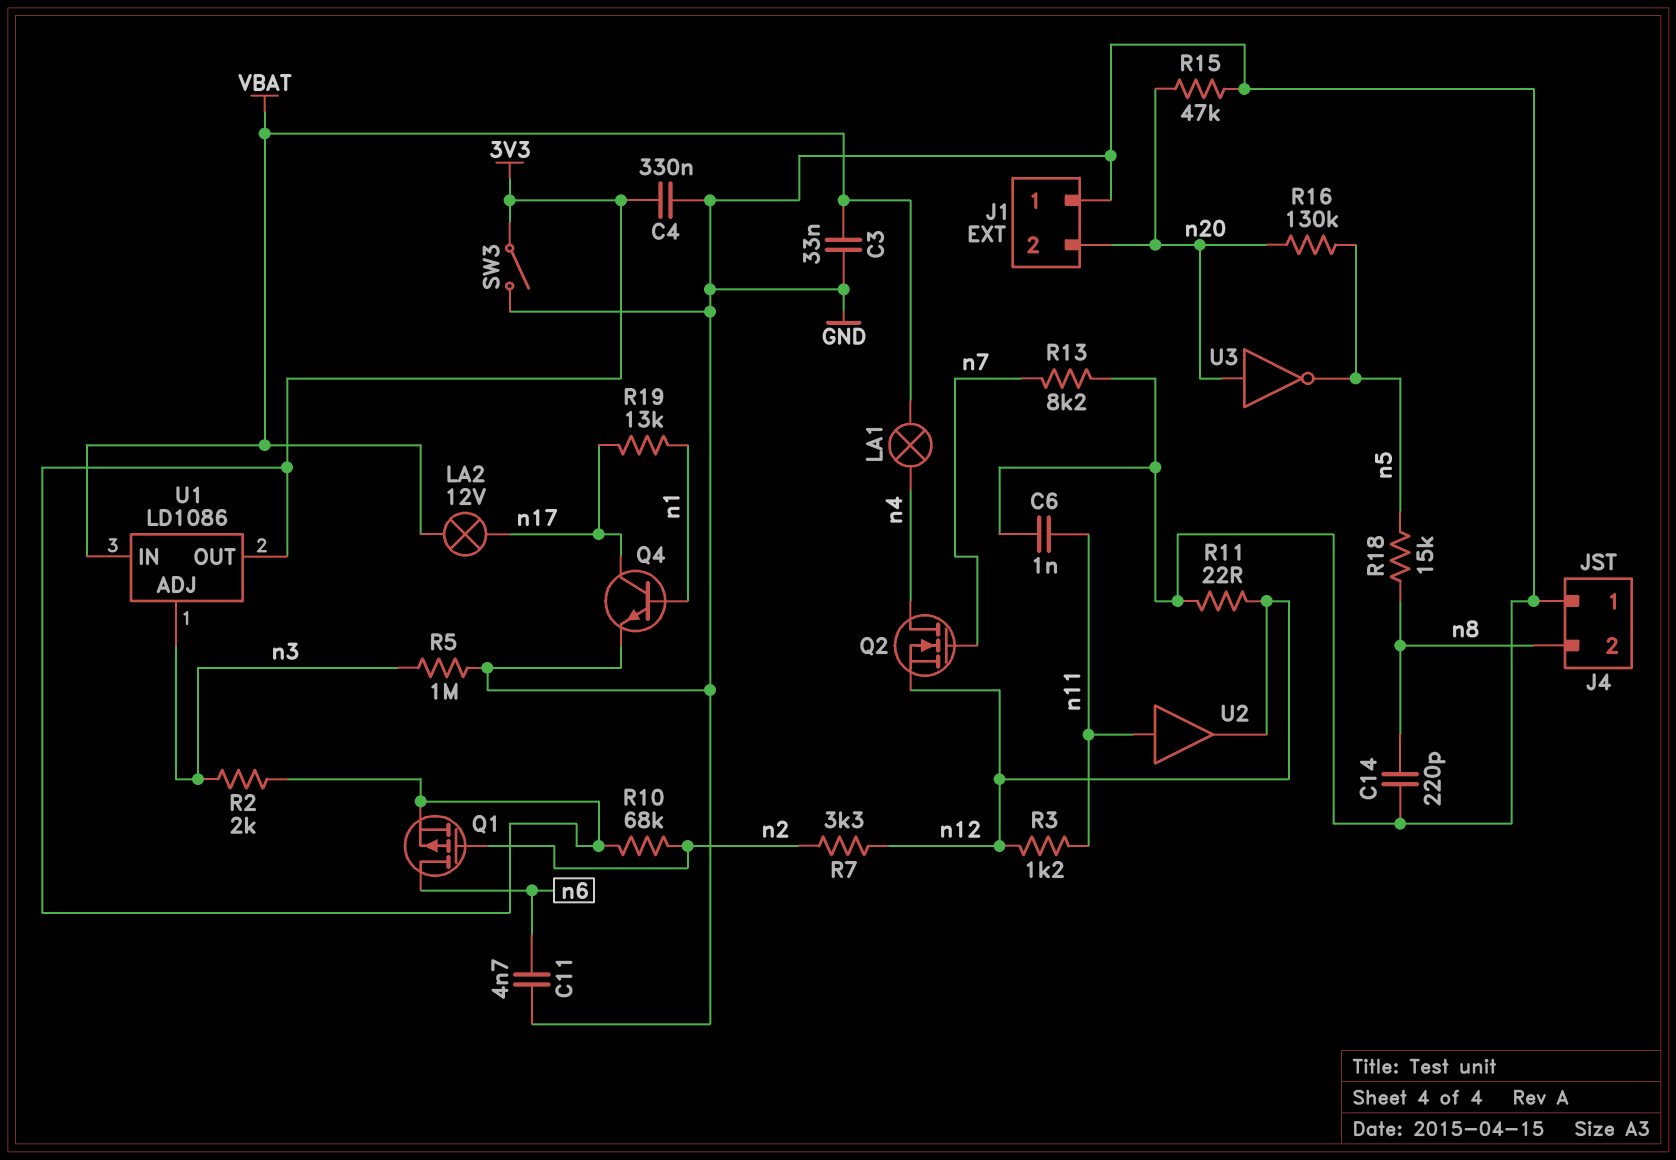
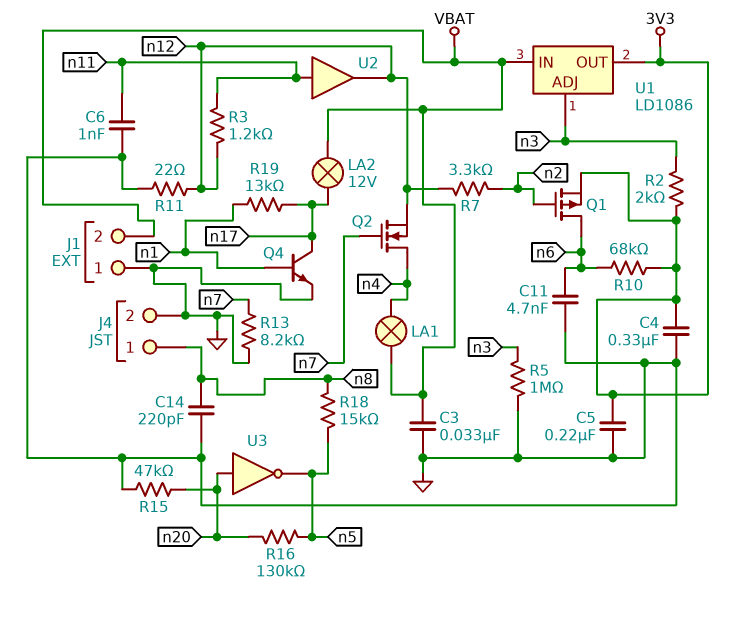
C5: none -> 220nF (3V3, GND)
J1 pin 2: n20 -> VBAT
J4 pin 1: GND -> n8
J4 pin 2: n8 -> GND
R10: 68k (3V3, n2) -> 68k (3V3, n6)
SW3: switch (3V3, GND) -> none

